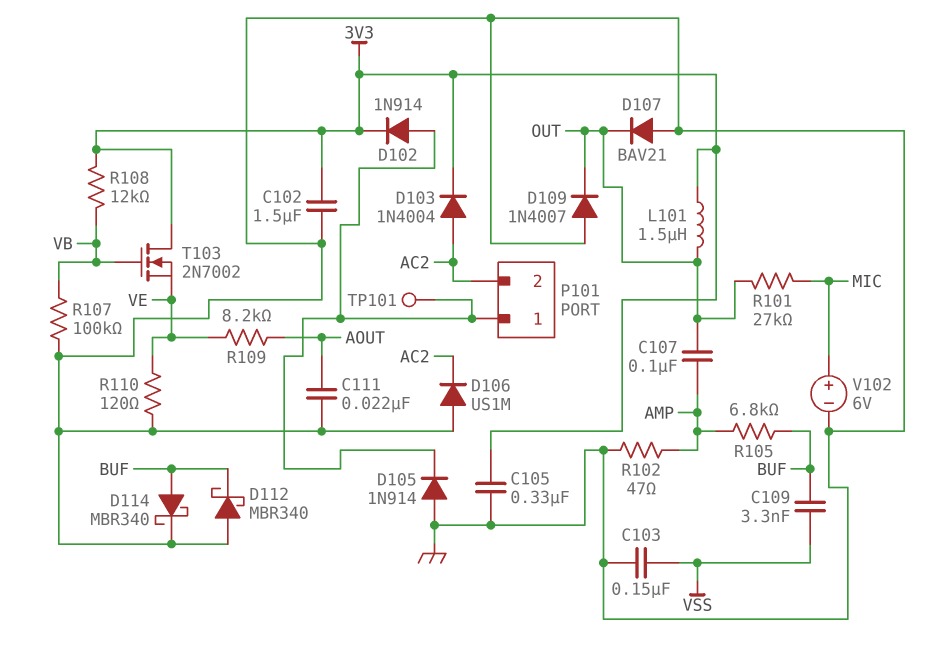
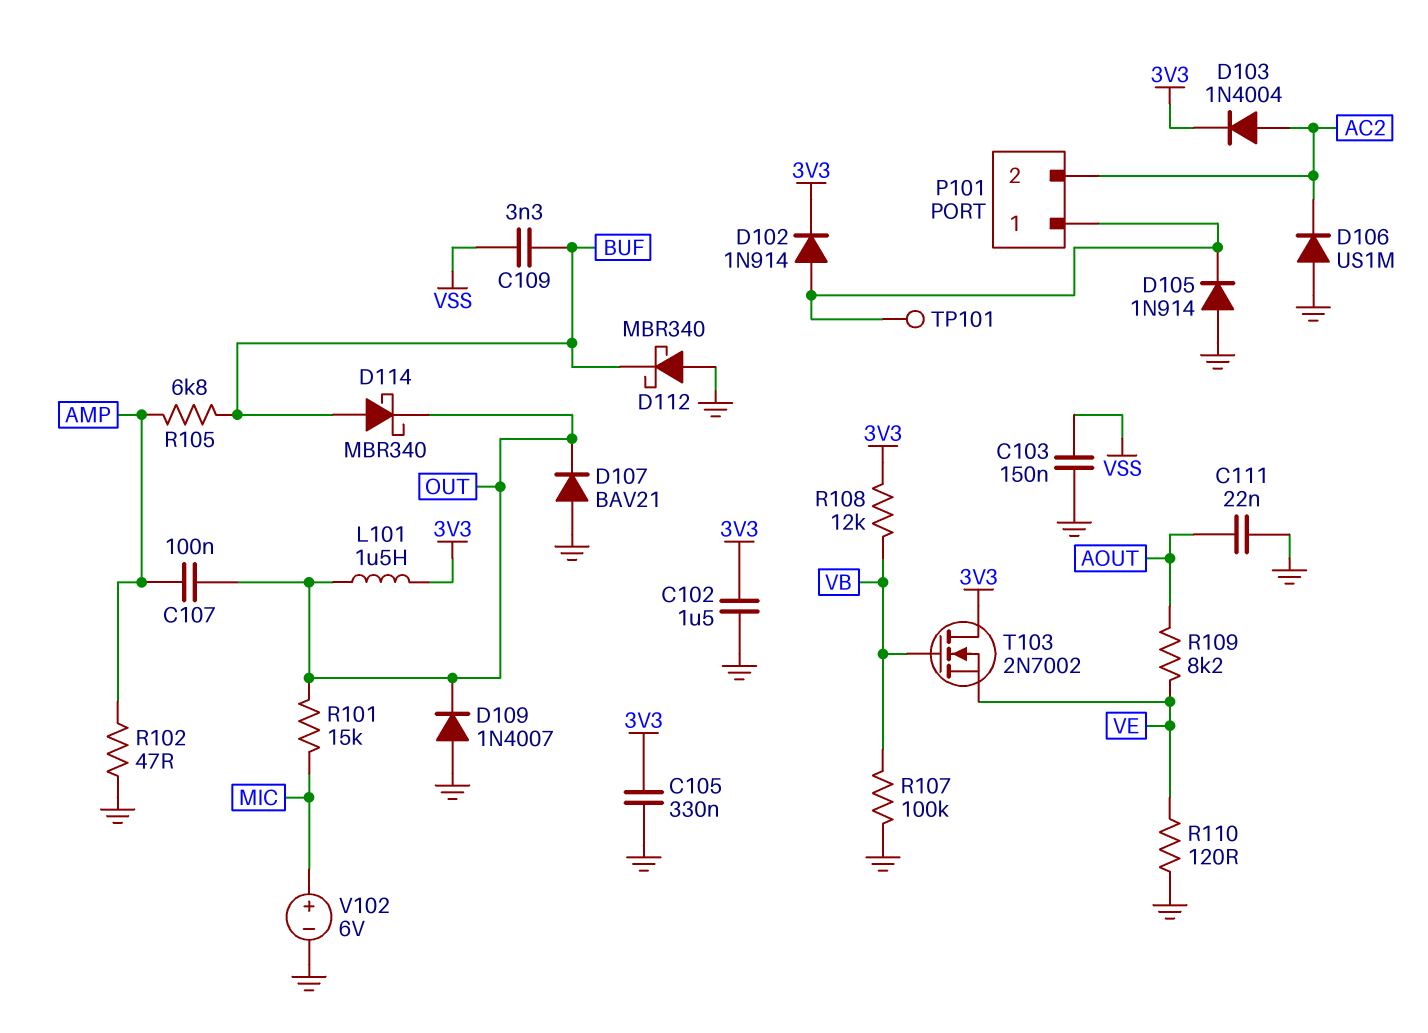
D114: schottky MBR340 (A BUF, K GND) -> schottky MBR340 (A BUF, K OUT)
R101: 27k (MIC, OUT) -> 15k (MIC, OUT)

